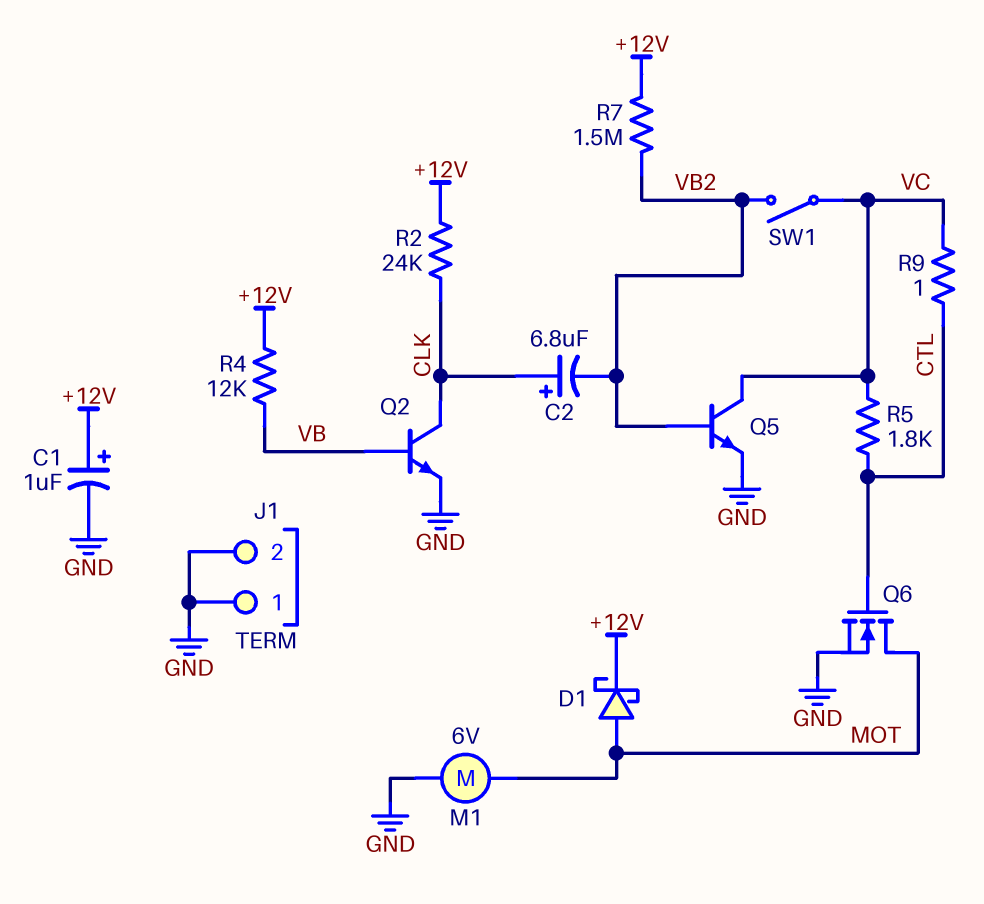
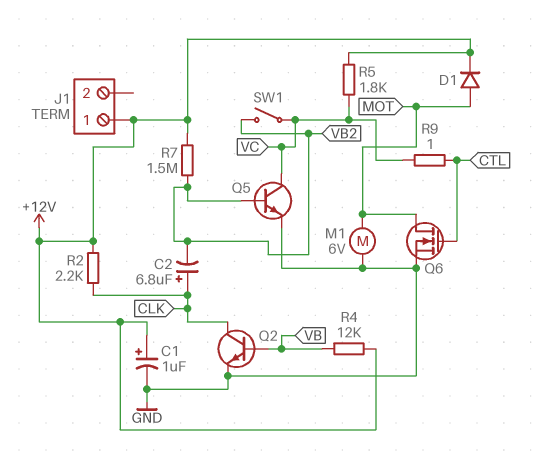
D1: schottky (A MOT, K +12V) -> diode (A MOT, K +12V)
J1 pin 1: GND -> +12V
J1 pin 2: GND -> none
R2: 24k (+12V, CLK) -> 2.2k (+12V, CLK)
R5: 1.8k (CTL, VC) -> 1.8k (+12V, VC)

